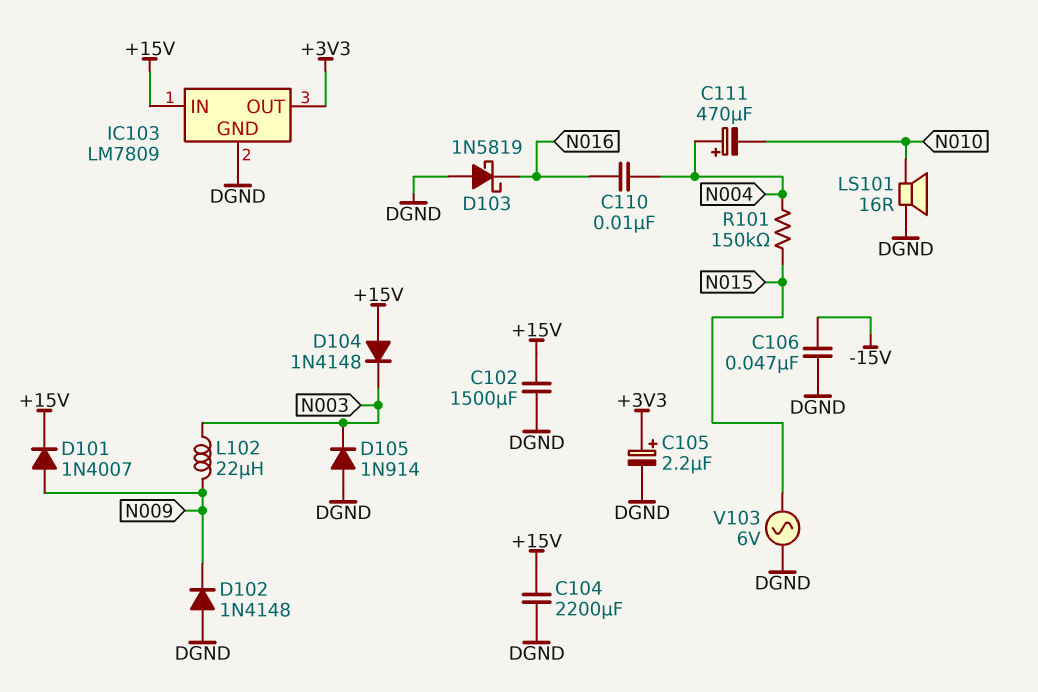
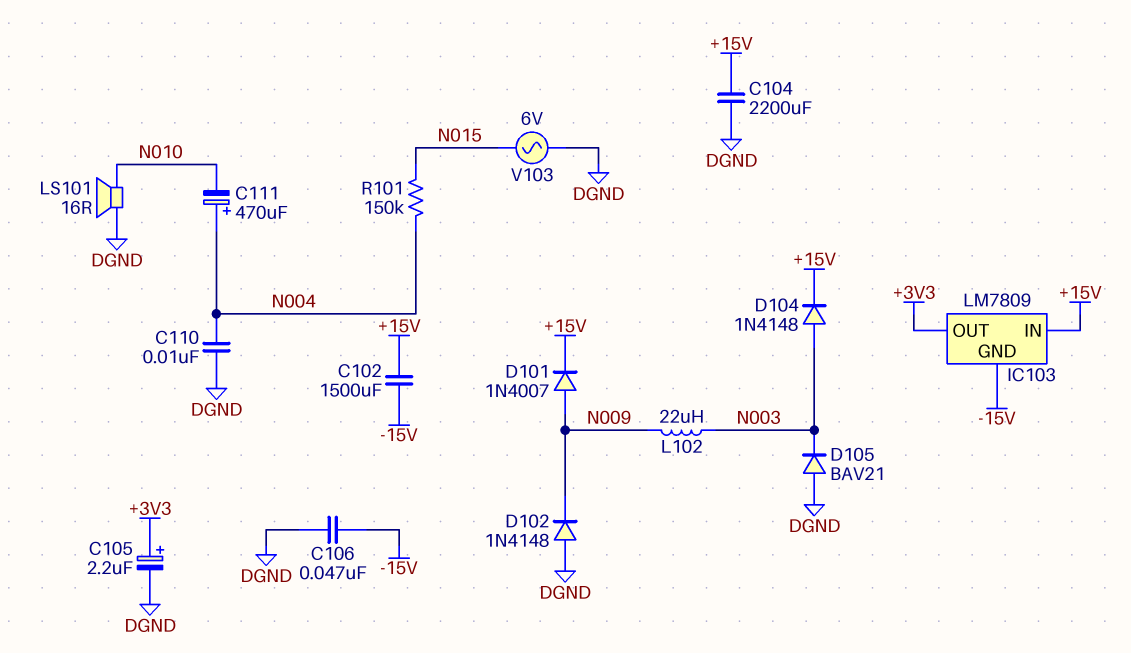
C102: 1500uF (+15V, DGND) -> 1500uF (+15V, -15V)
C110: 10nF (N004, N016) -> 10nF (DGND, N004)
D103: schottky 1N5819 (A DGND, K N016) -> none
D104: diode 1N4148 (A +15V, K N003) -> diode 1N4148 (A N003, K +15V)
D105: diode 1N914 (A DGND, K N003) -> diode BAV21 (A DGND, K N003)
IC103 pin GND: DGND -> -15V

